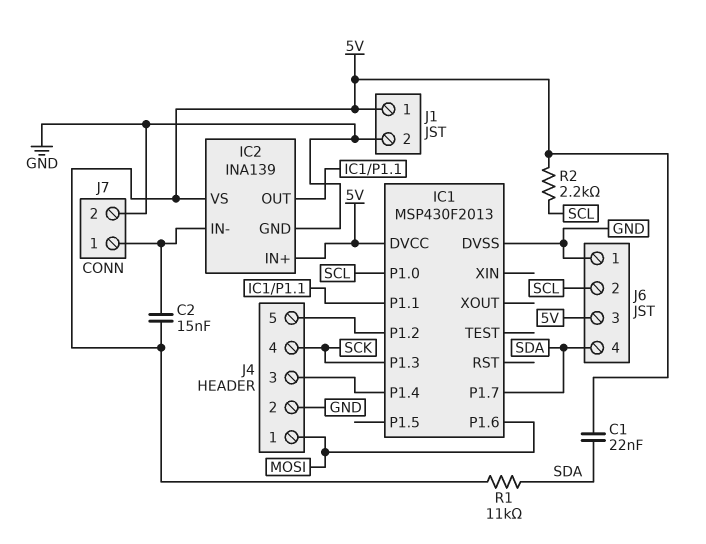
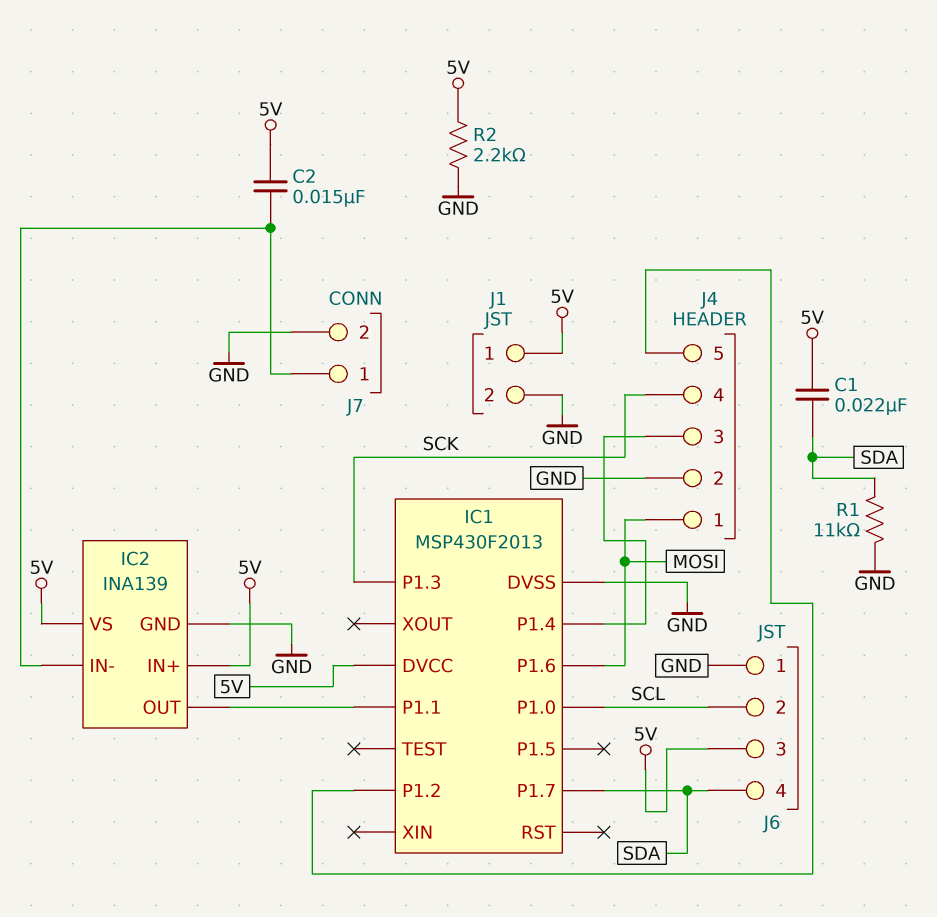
R1: 11k (5V, SDA) -> 11k (GND, SDA)
R2: 2.2k (5V, SCL) -> 2.2k (5V, GND)

